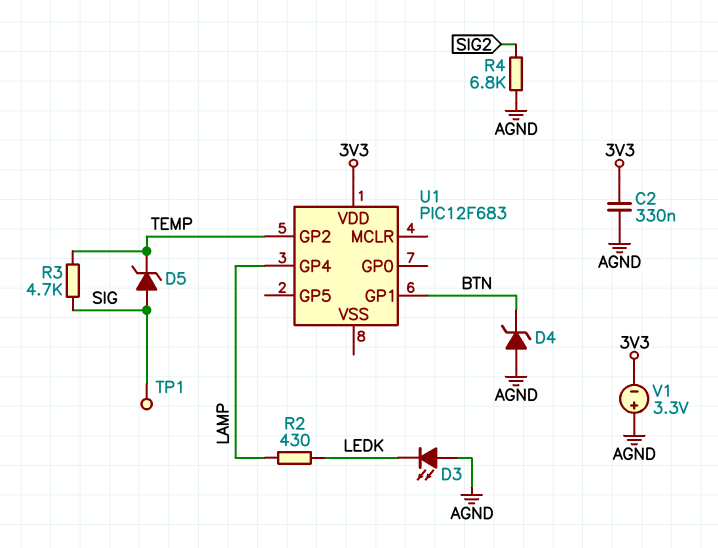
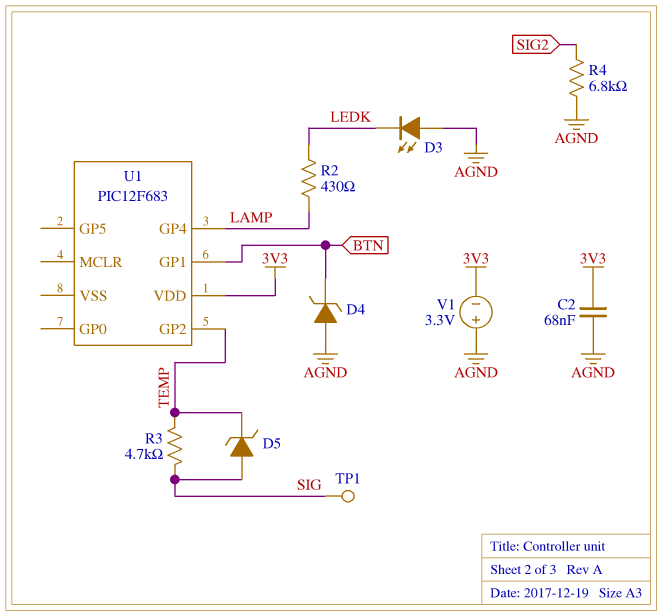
C2: 330nF (3V3, AGND) -> 68nF (3V3, AGND)

